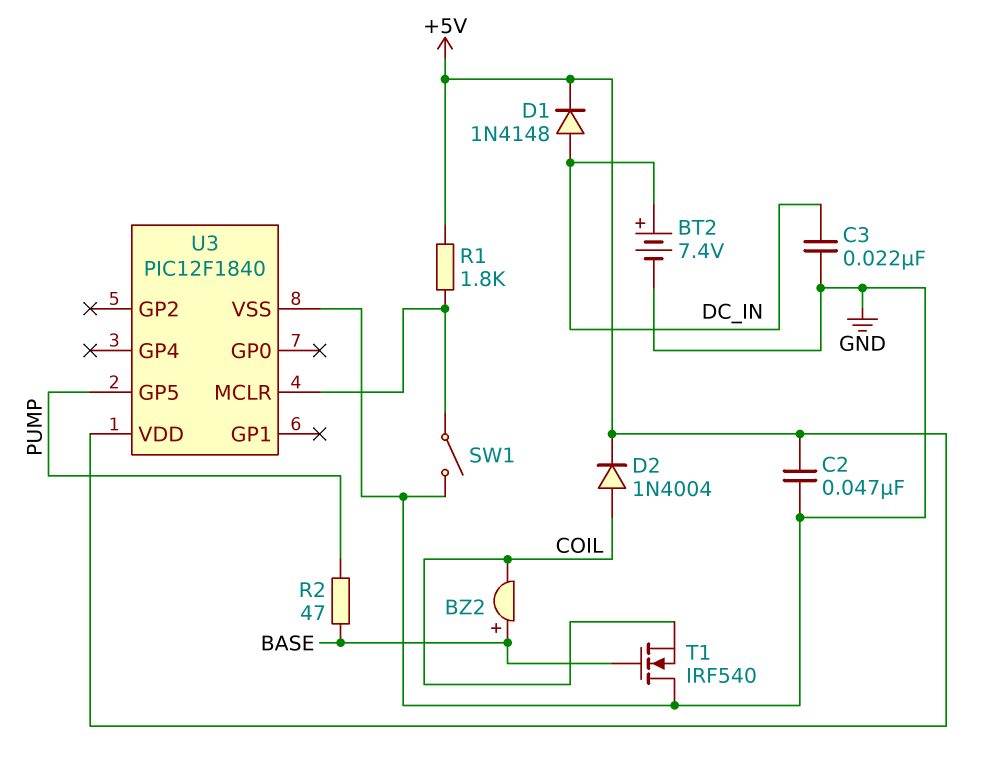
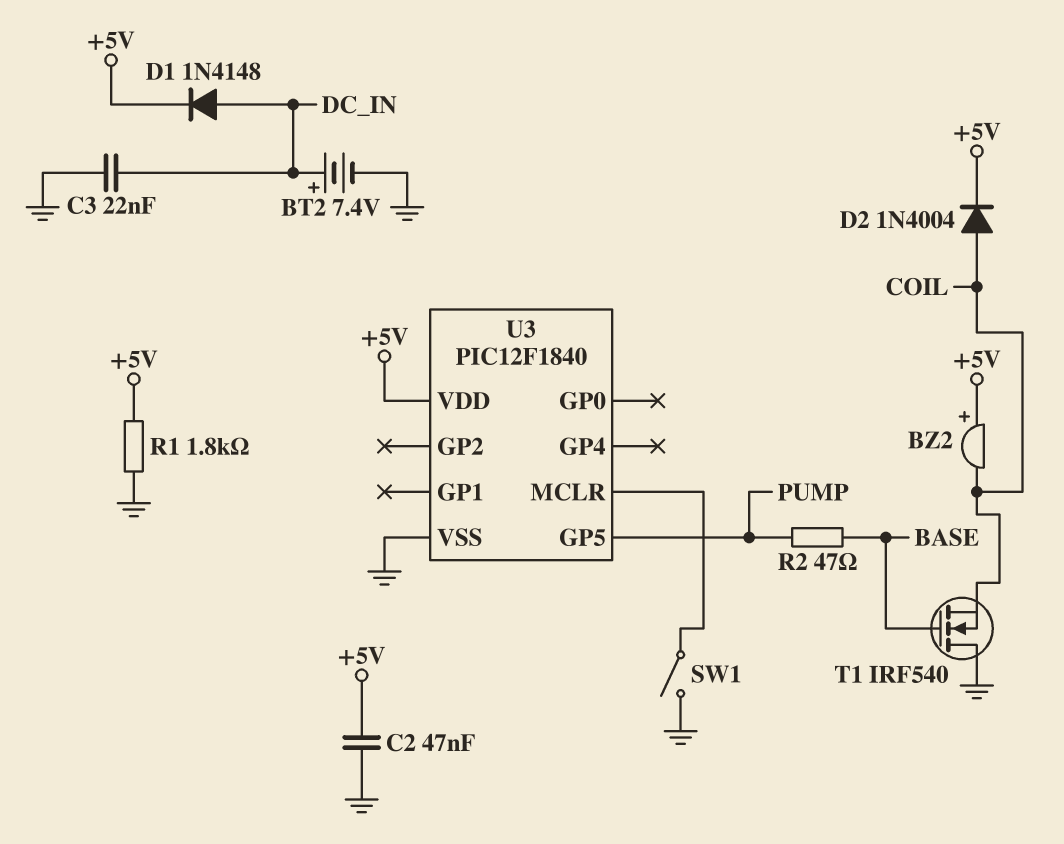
BZ2: buzzer (plus BASE, minus COIL) -> buzzer (plus +5V, minus COIL)
R1: 1.8k (+5V, U3/MCLR) -> 1.8k (+5V, GND)

